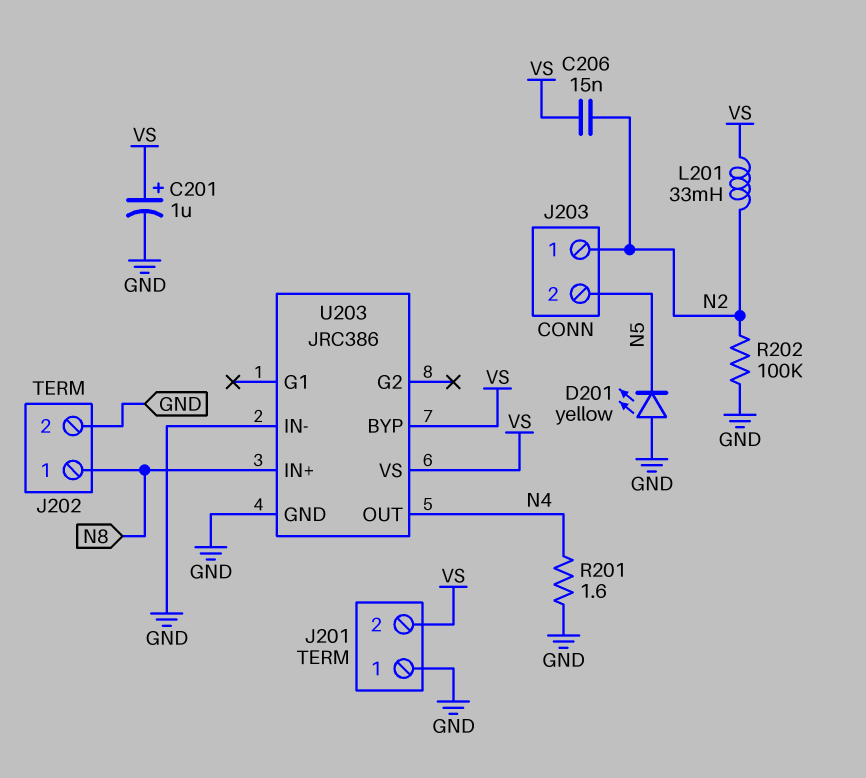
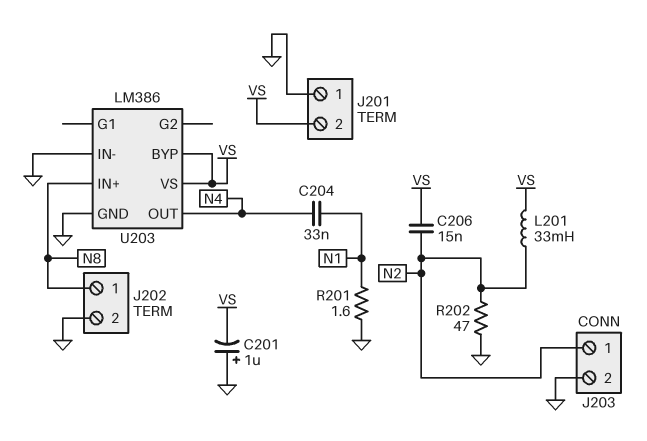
C201: 1uF (plus VS, minus GND) -> 1uF (plus GND, minus VS)
C204: none -> 33nF (N1, N4)
D201: LED yellow (A GND, K N5) -> none
J203 pin 2: N5 -> GND
R201: 1.6 (GND, N4) -> 1.6 (GND, N1)
R202: 100k (GND, N2) -> 47 (GND, N2)
U203: JRC386 -> LM386

